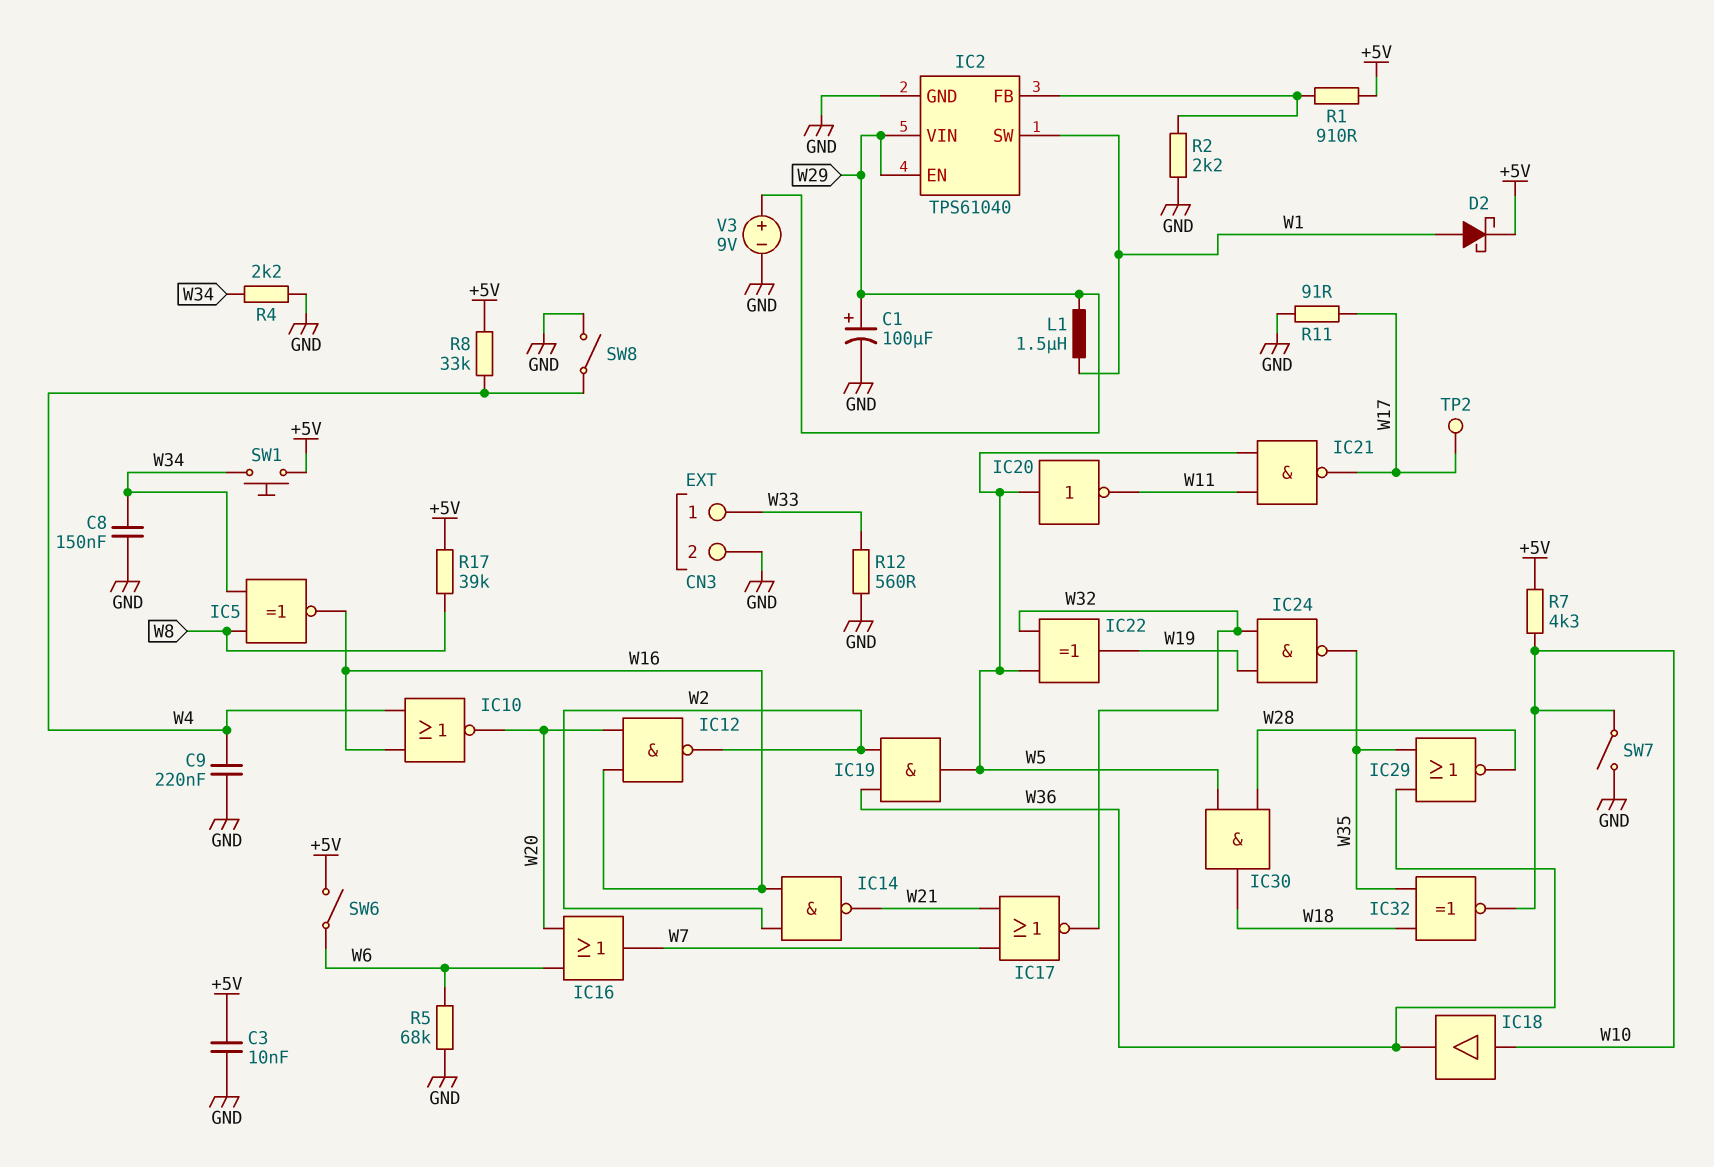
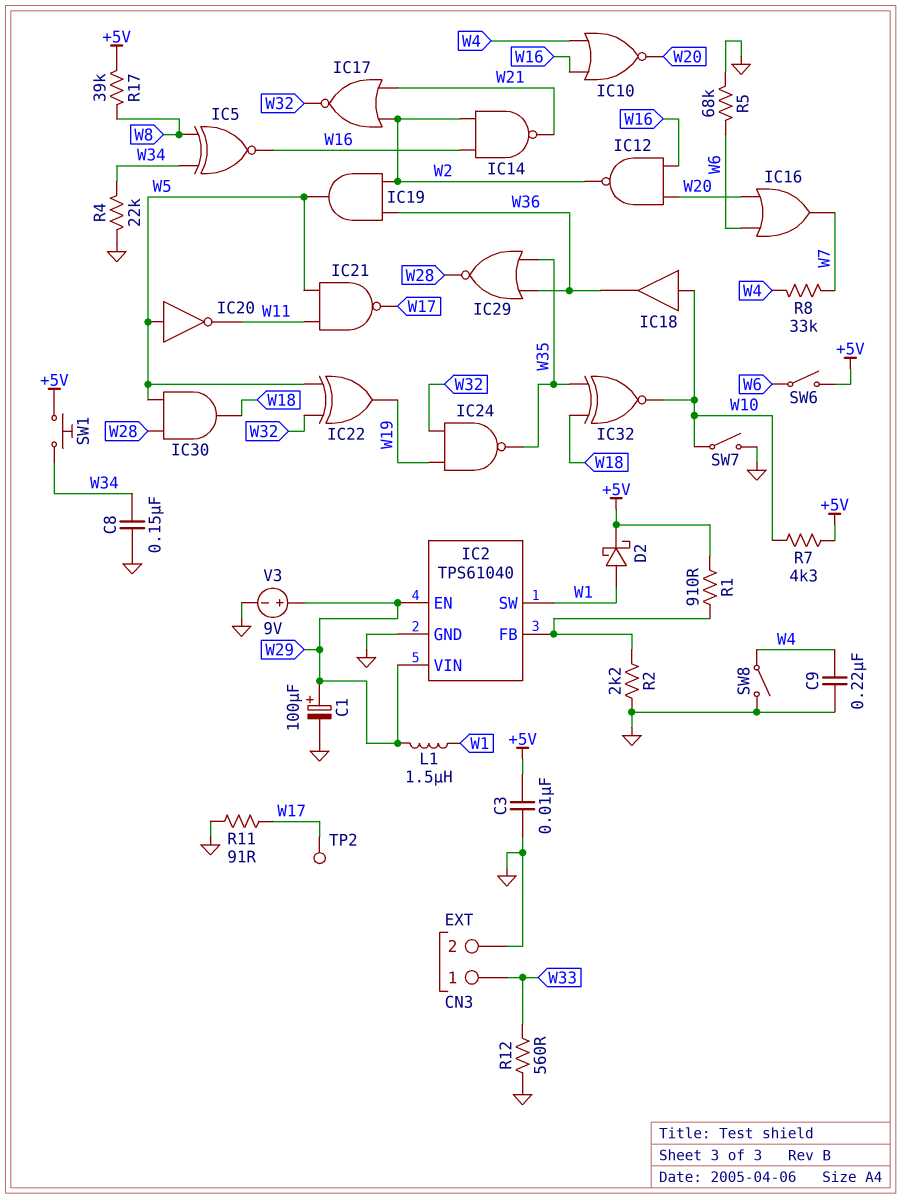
IC17: NOR (in W7, in W21, out W32) -> NOR (in W2, in W21, out W32)
R4: 2.2k (GND, W34) -> 22k (GND, W34)
R8: 33k (+5V, W4) -> 33k (W4, W7)

